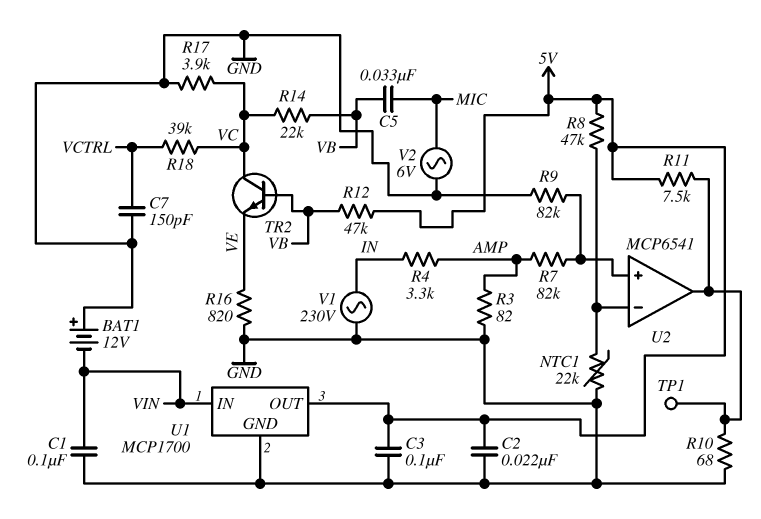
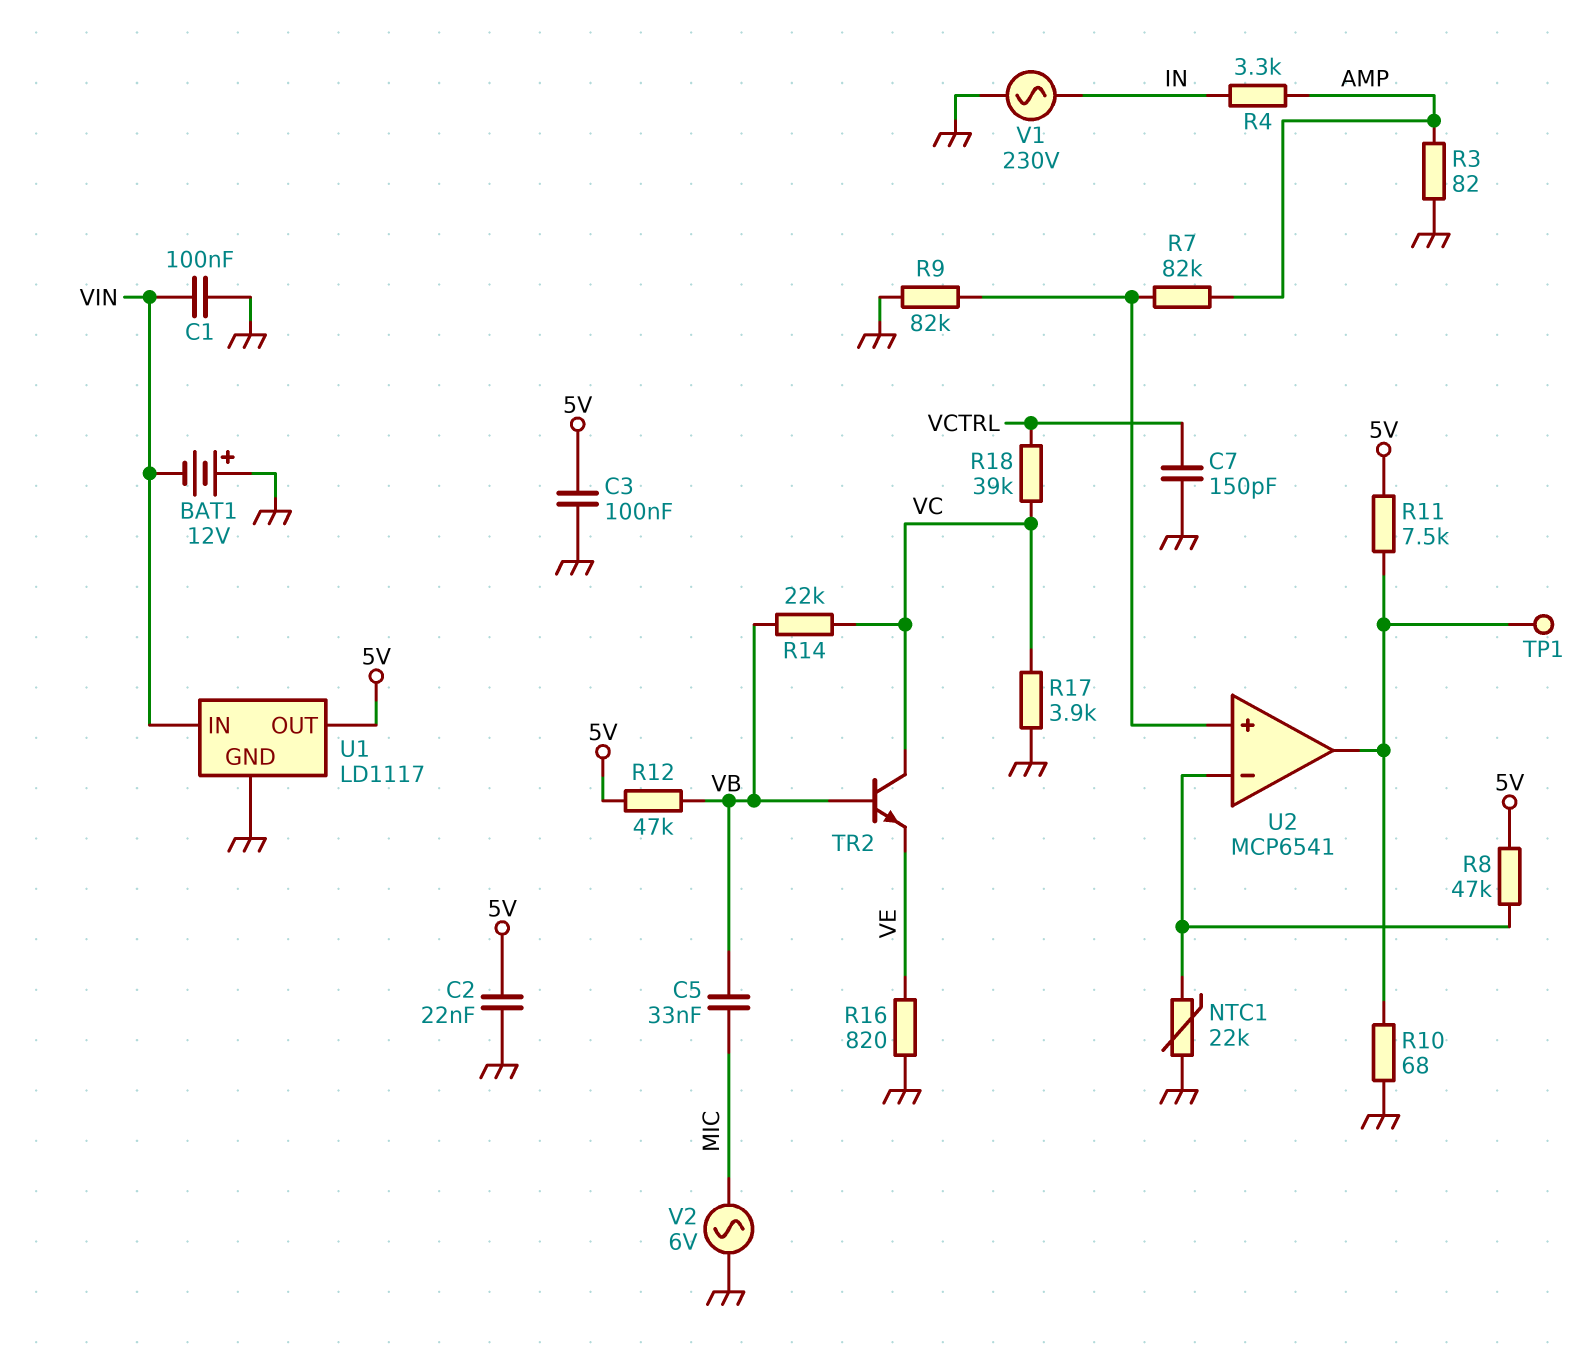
U1: MCP1700 -> LD1117

